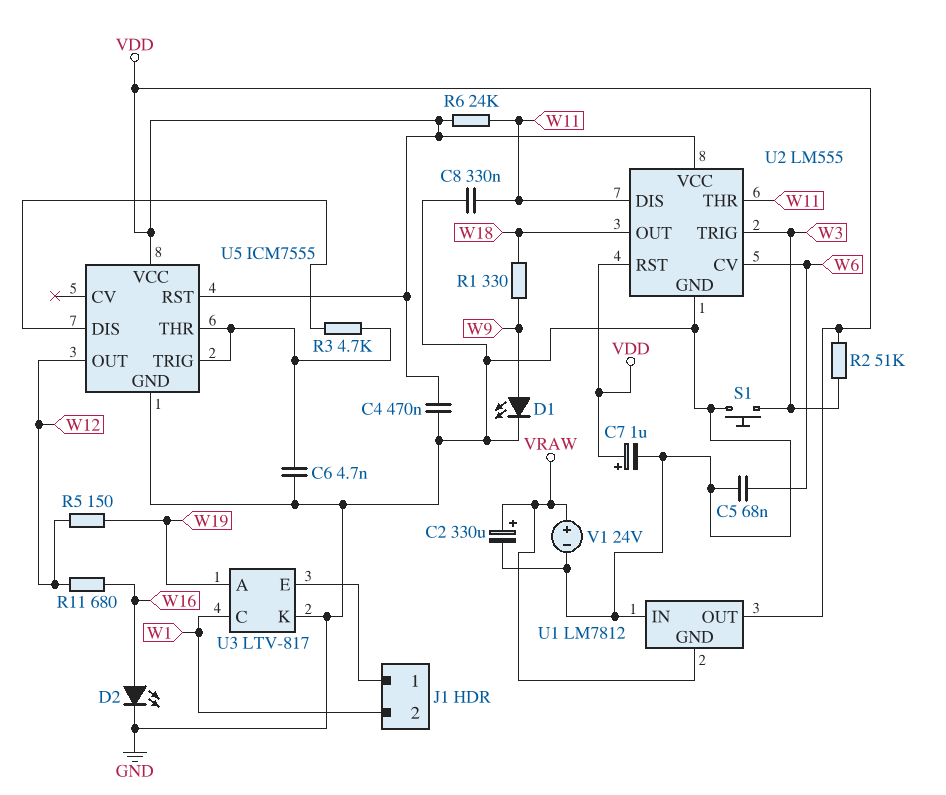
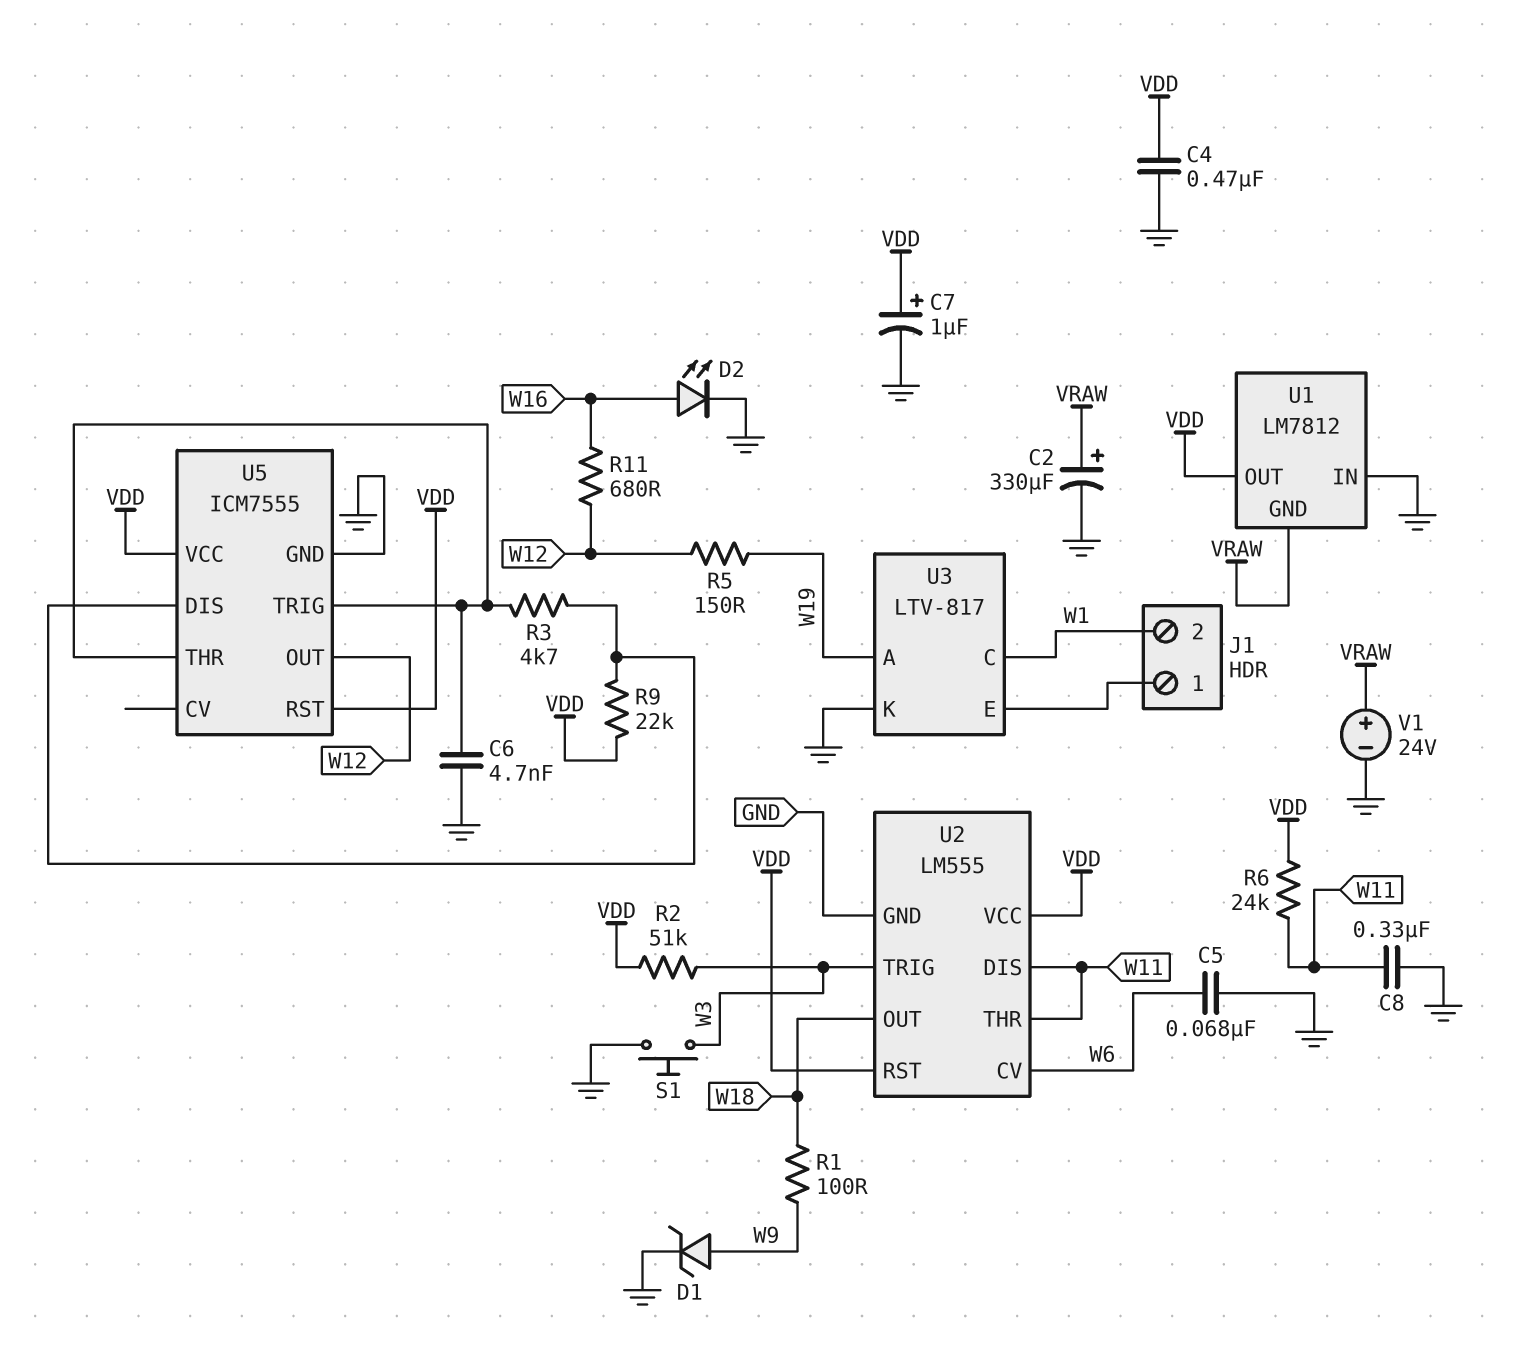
D1: LED (A W9, K GND) -> zener (A W9, K GND)
R1: 330 (W9, W18) -> 100 (W9, W18)
R9: none -> 22k (U5/DIS, VDD)

